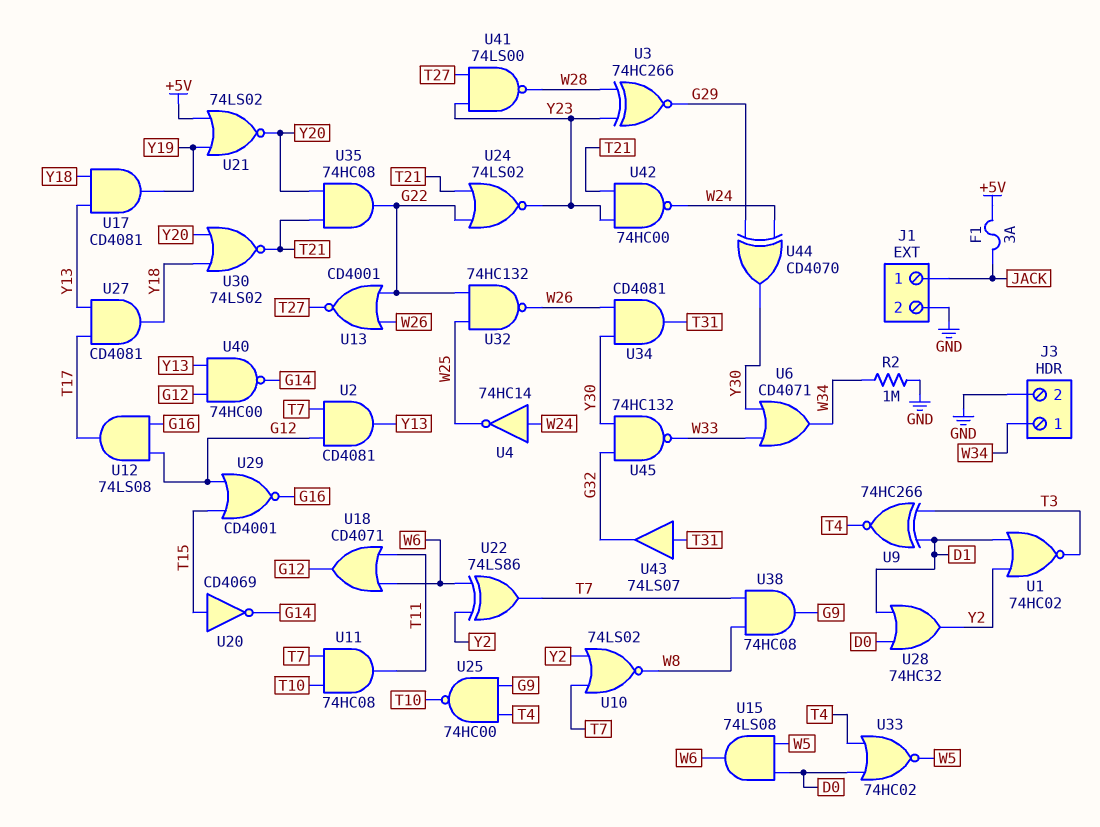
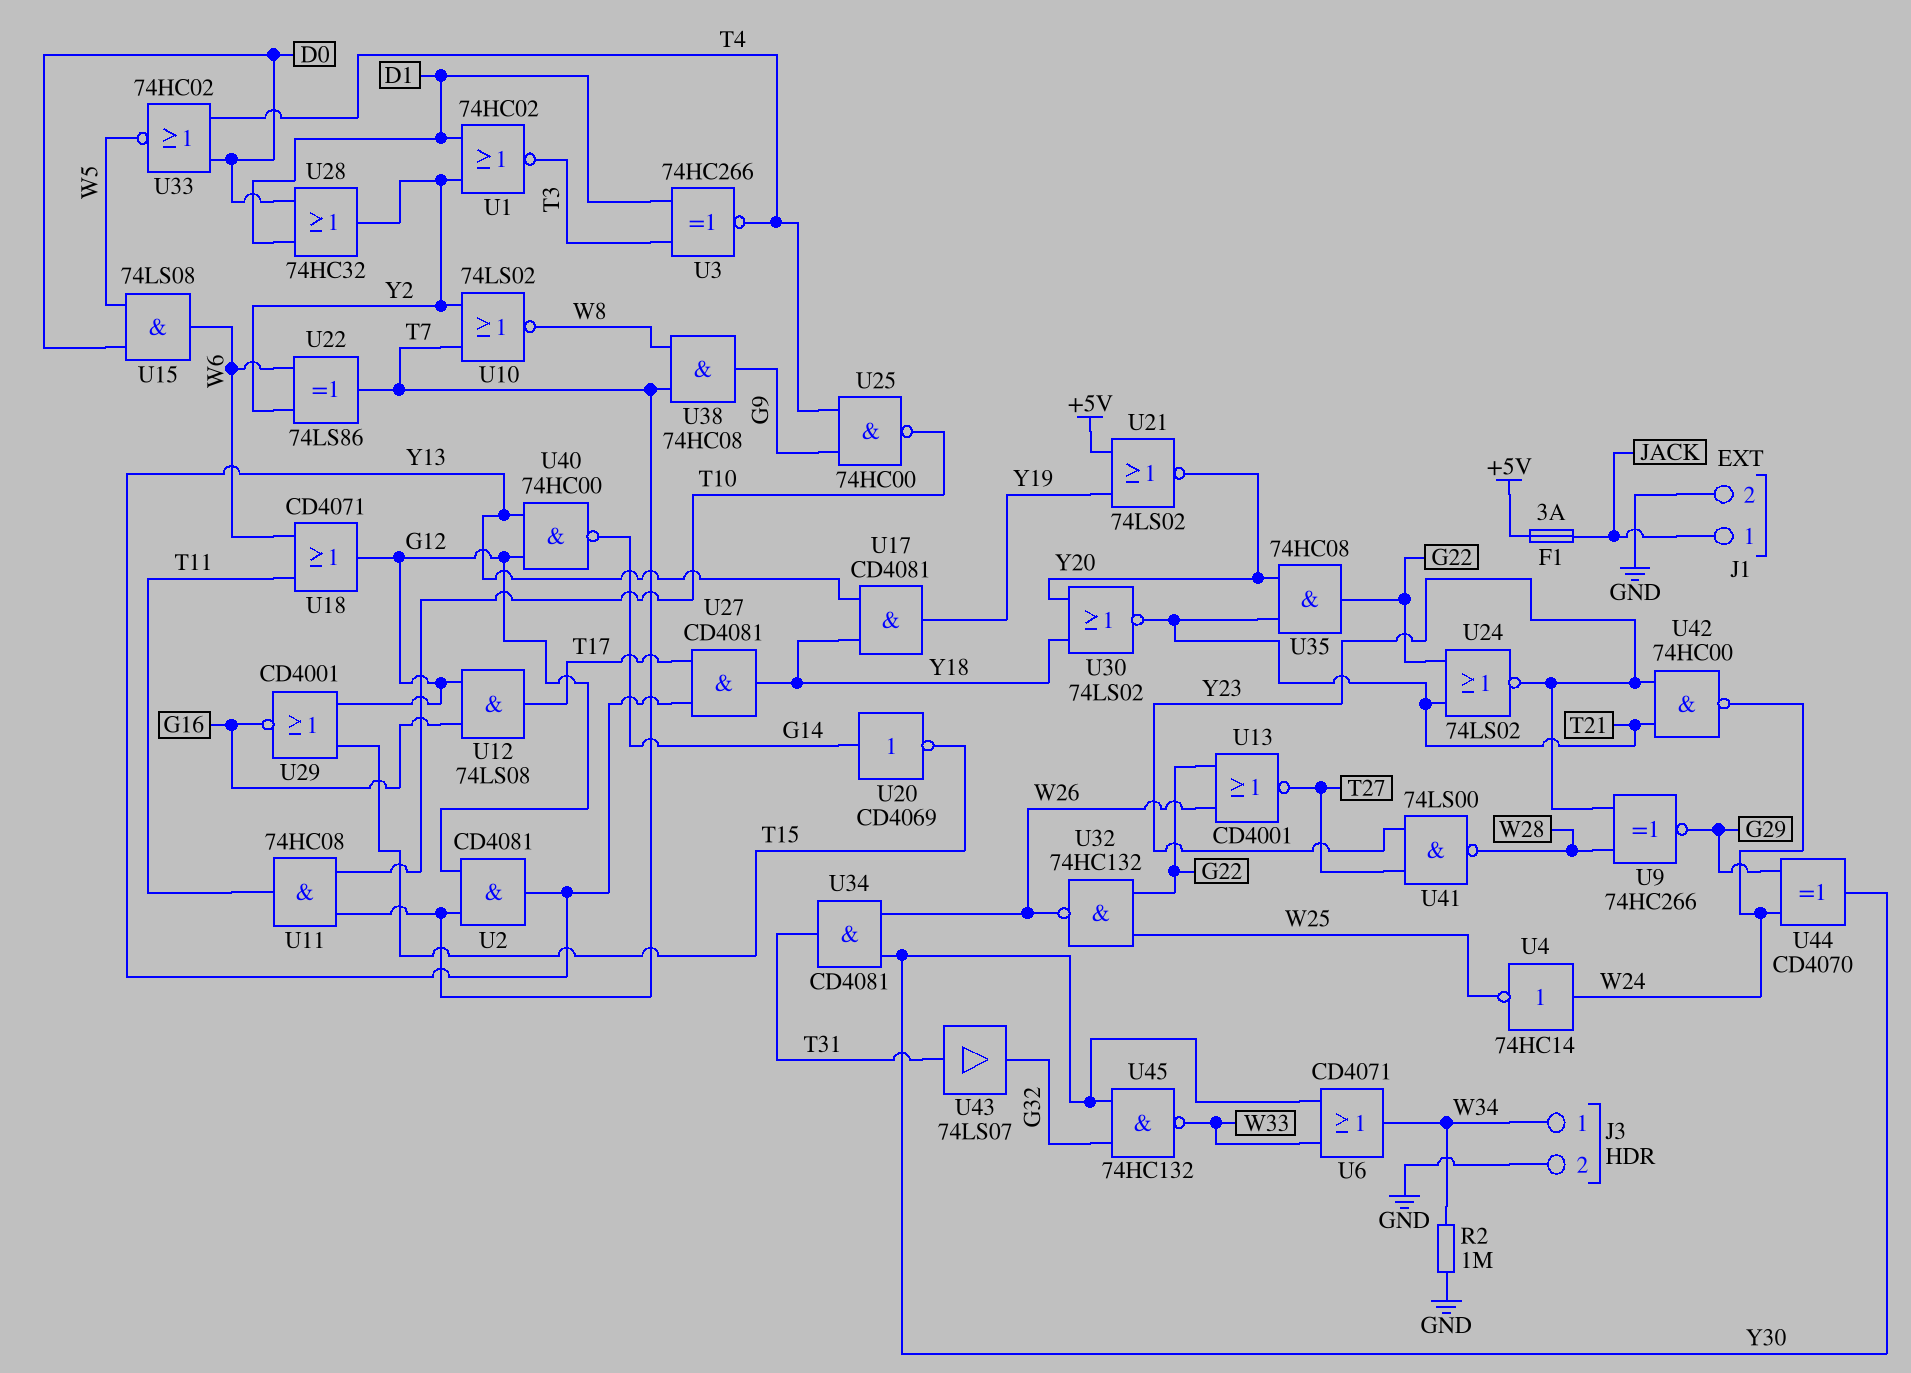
U3: XNOR 74HC266 (in W28, in Y23, out G29) -> XNOR 74HC266 (in D1, in T3, out T4)
U9: XNOR 74HC266 (in D1, in T3, out T4) -> XNOR 74HC266 (in W28, in Y23, out G29)
U20: NOT CD4069 (in T15, out G14) -> NOT CD4069 (in G14, out T15)

